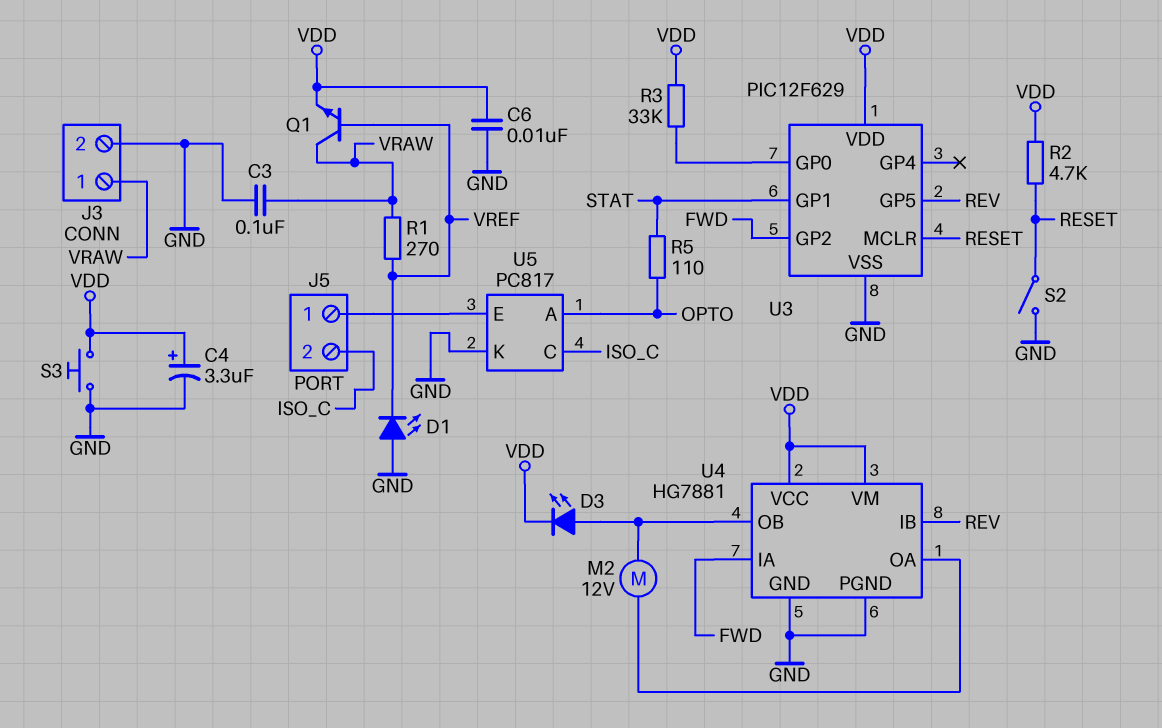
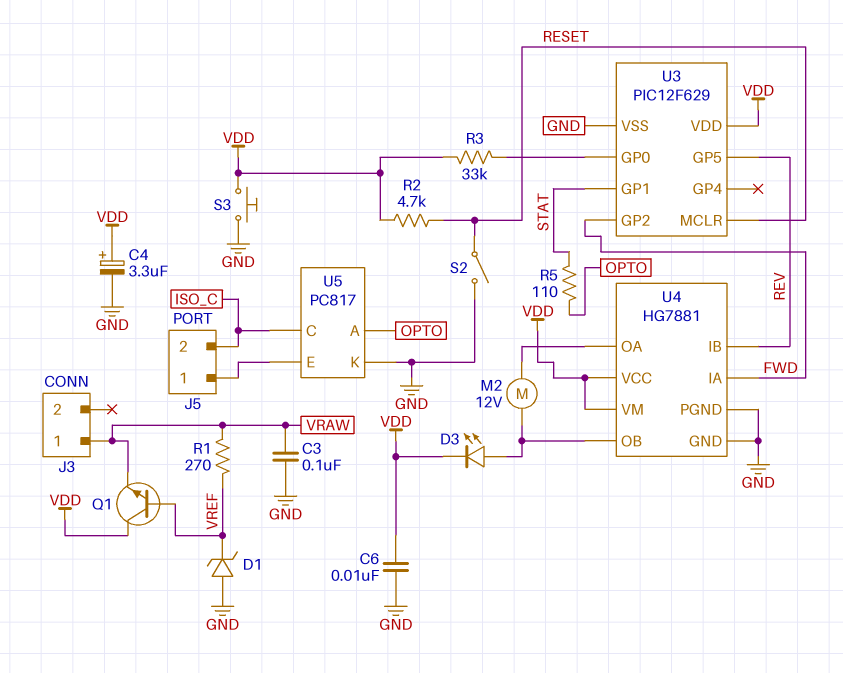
D1: LED (A GND, K VREF) -> zener (A GND, K VREF)
J3 pin 2: GND -> none
Q1: NPN (B VREF, C VRAW, E VDD) -> NPN (B VREF, C VDD, E VRAW)

